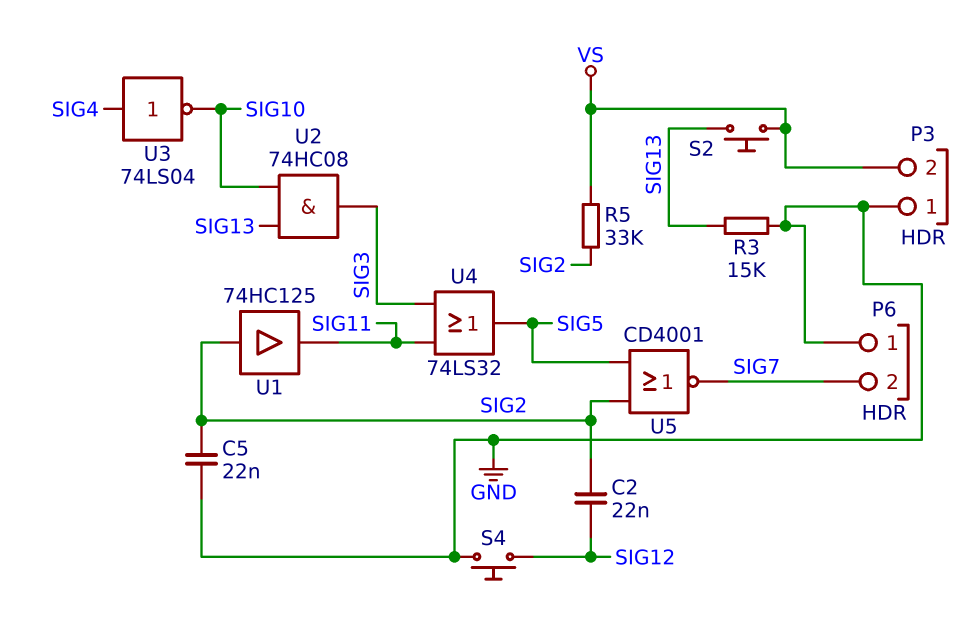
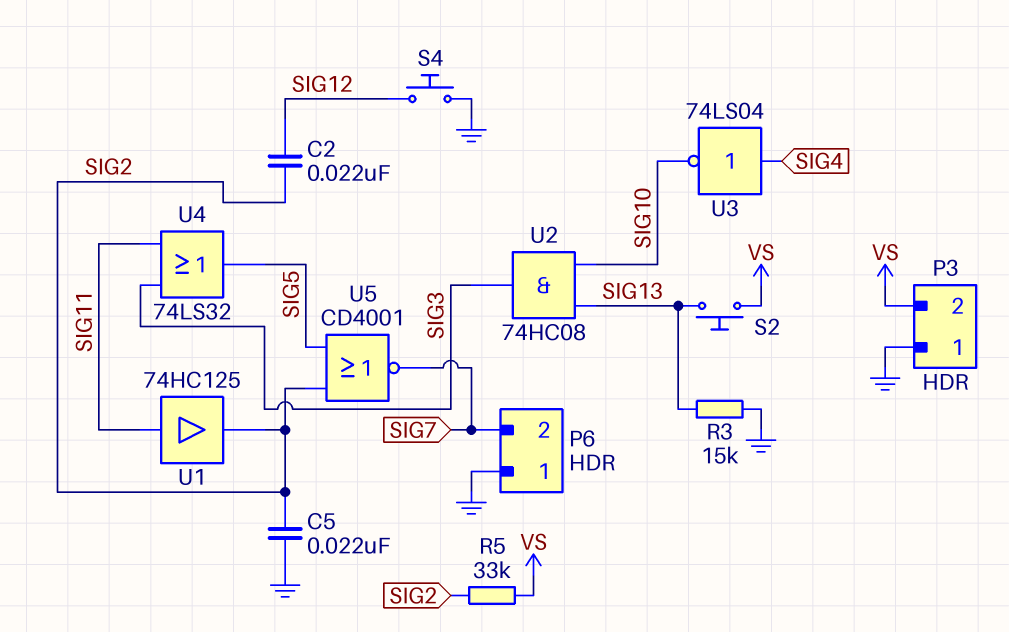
U1: buffer 74HC125 (in SIG2, out SIG11) -> buffer 74HC125 (in SIG11, out SIG2)

